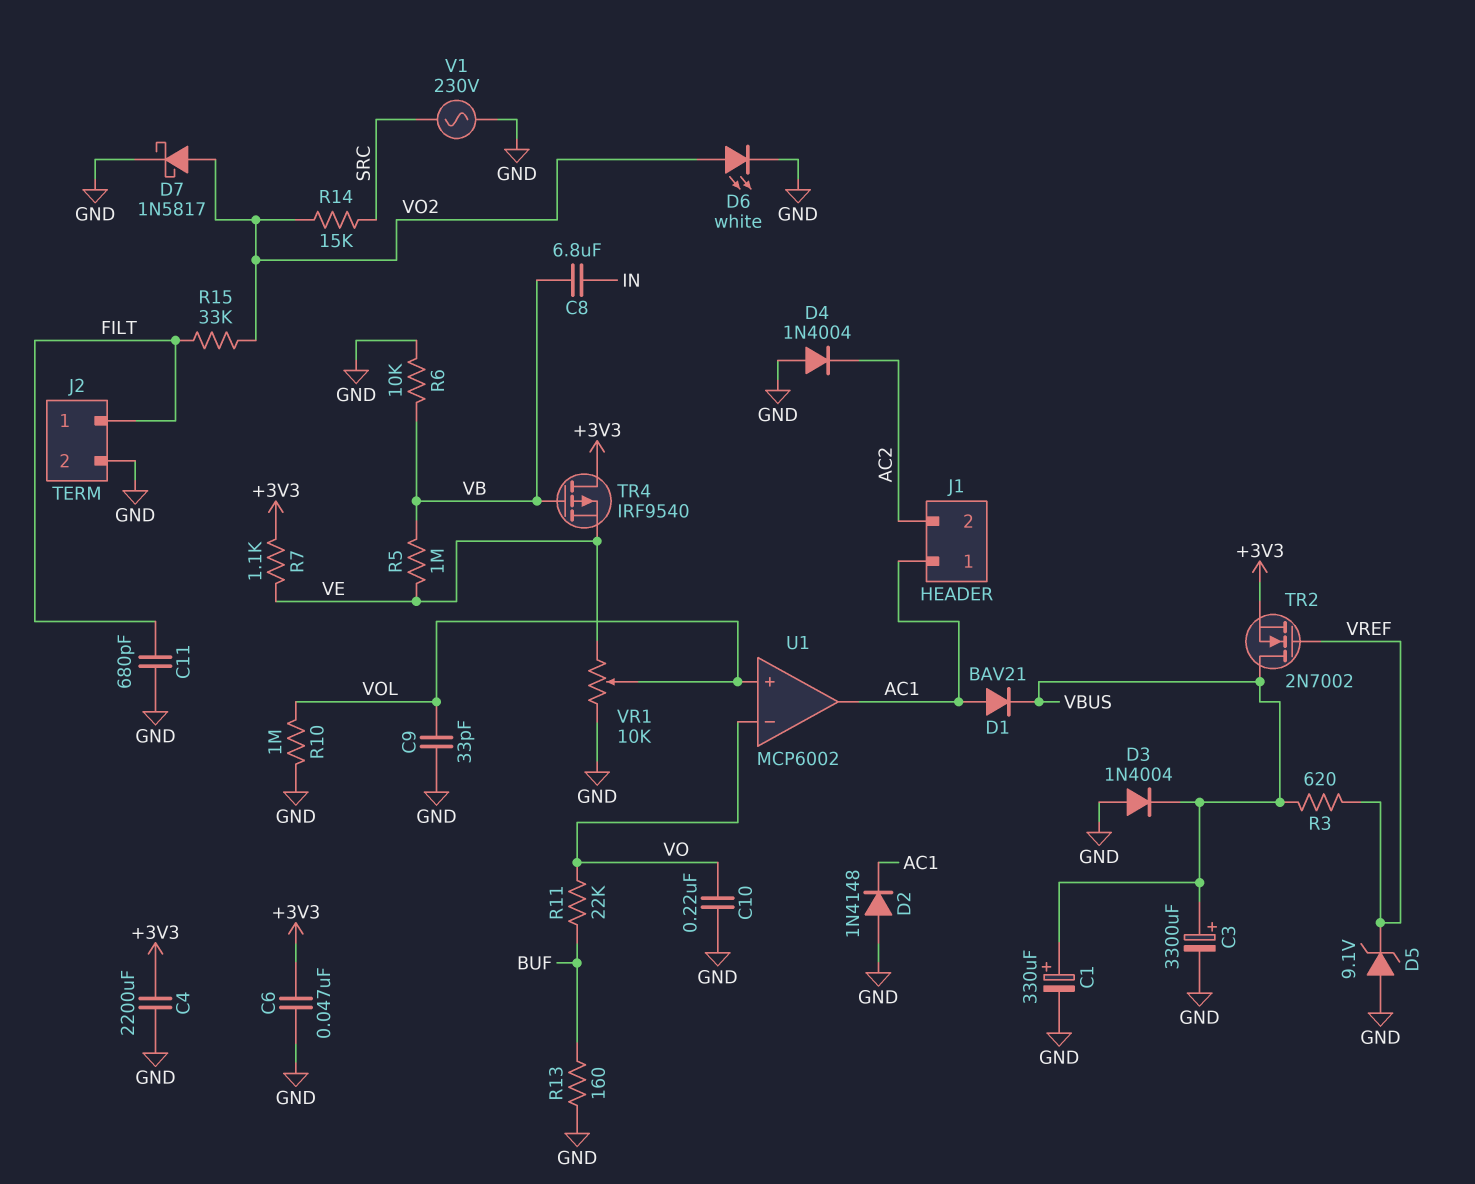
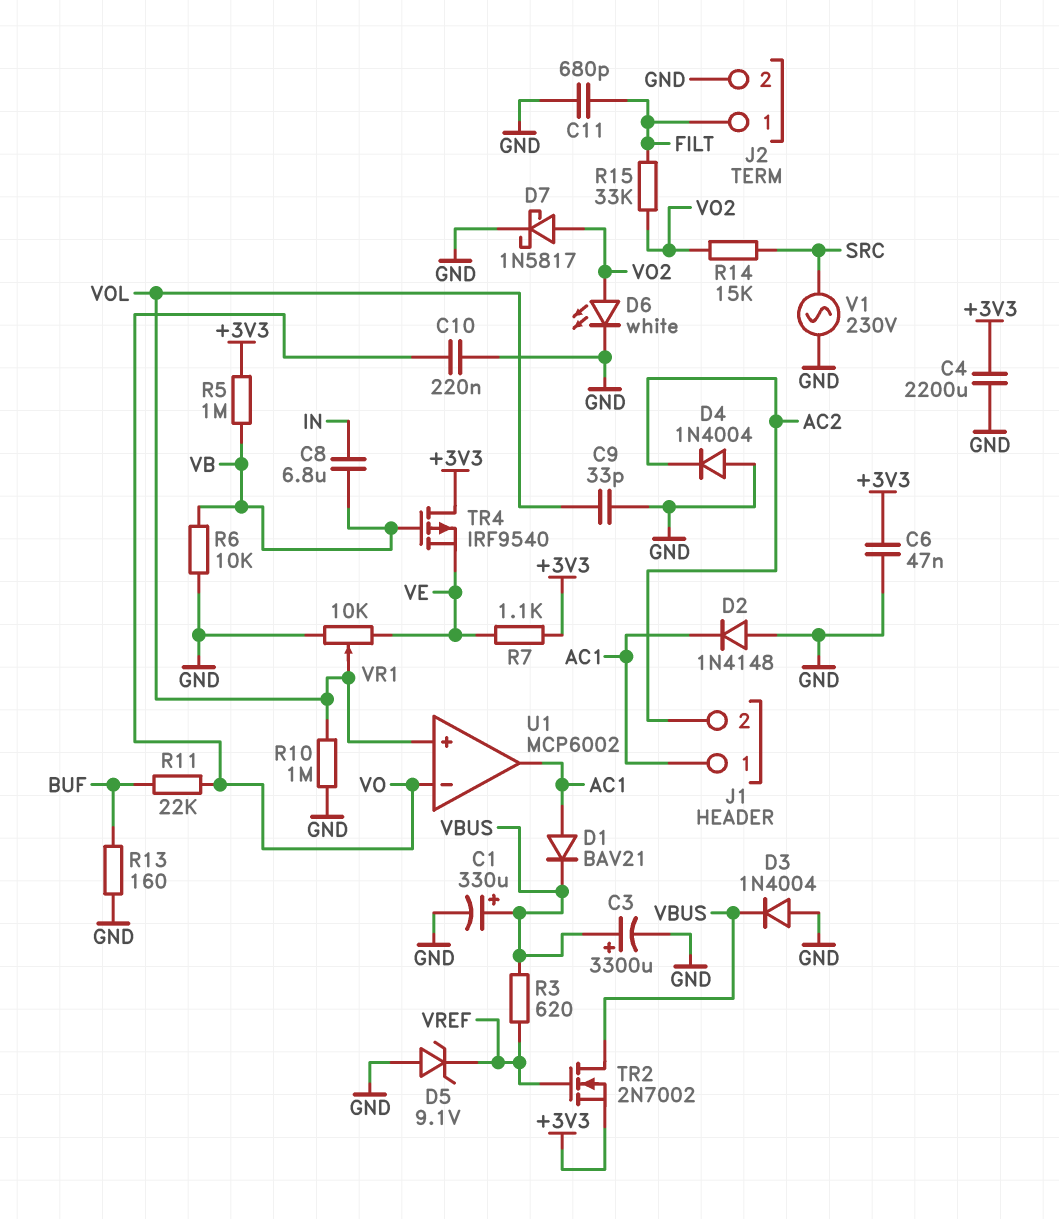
R5: 1M (VB, VE) -> 1M (+3V3, VB)

